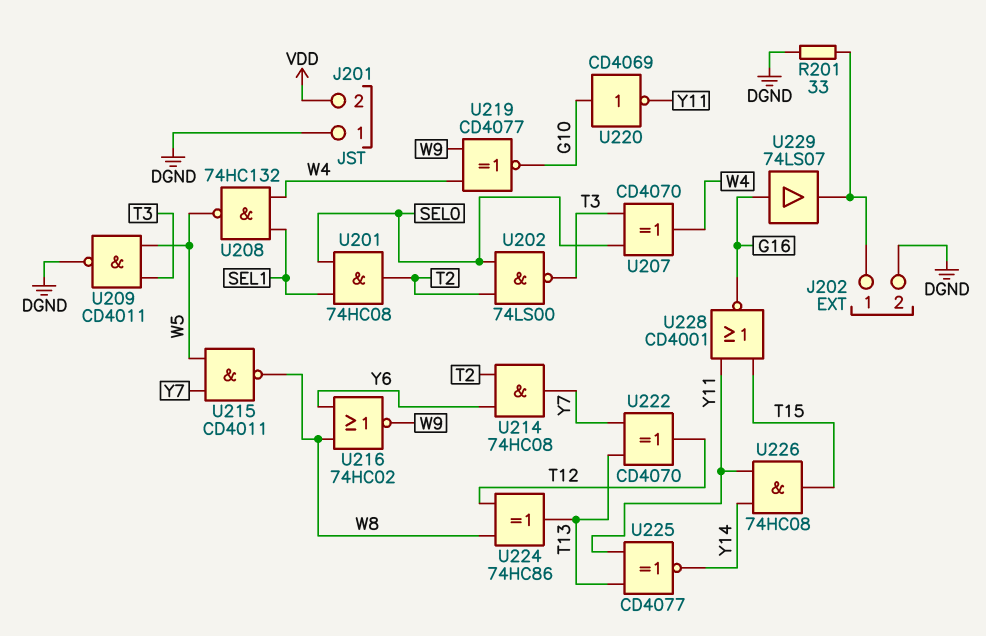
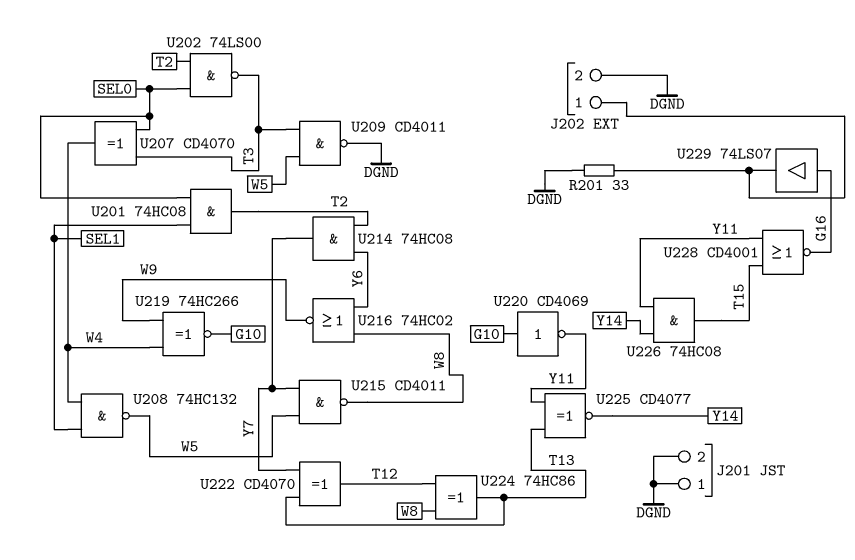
J201 pin 2: VDD -> DGND
U219: XNOR CD4077 (in W4, in W9, out G10) -> XNOR 74HC266 (in W4, in W9, out G10)

